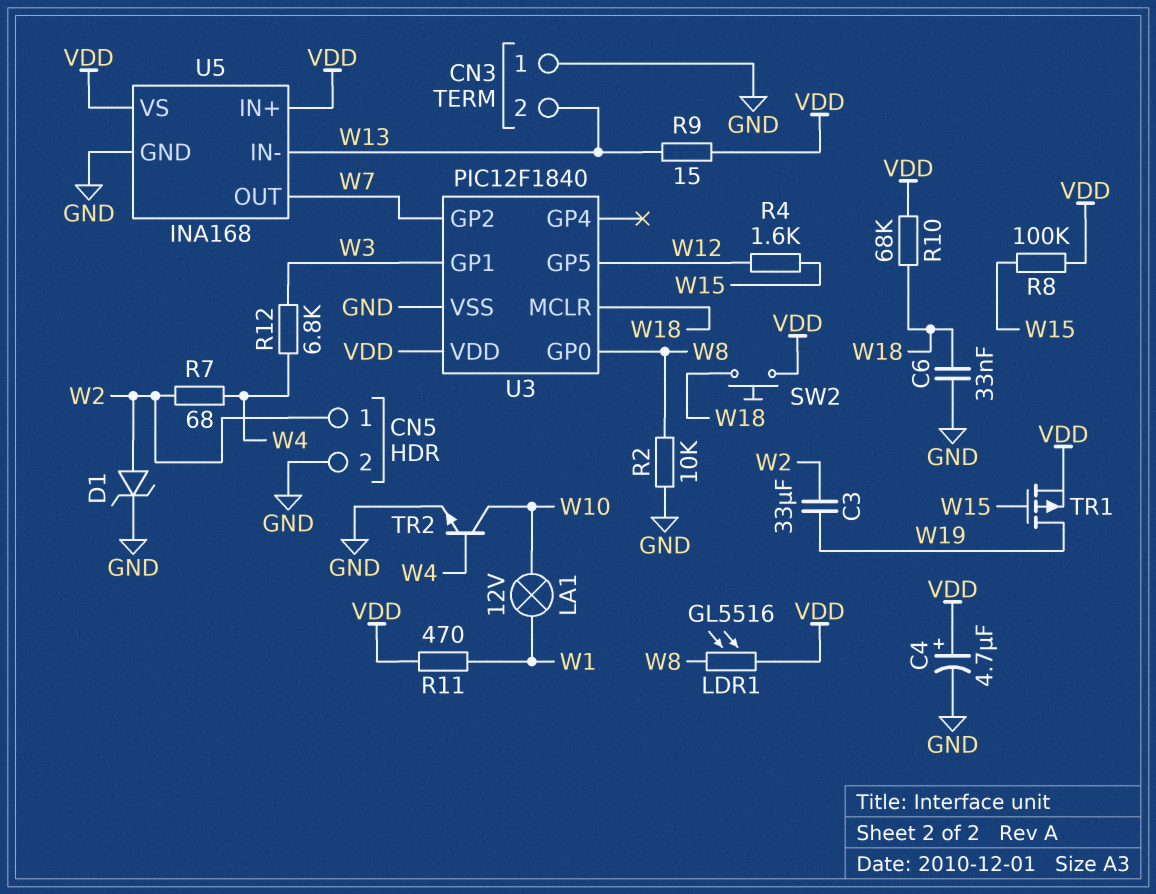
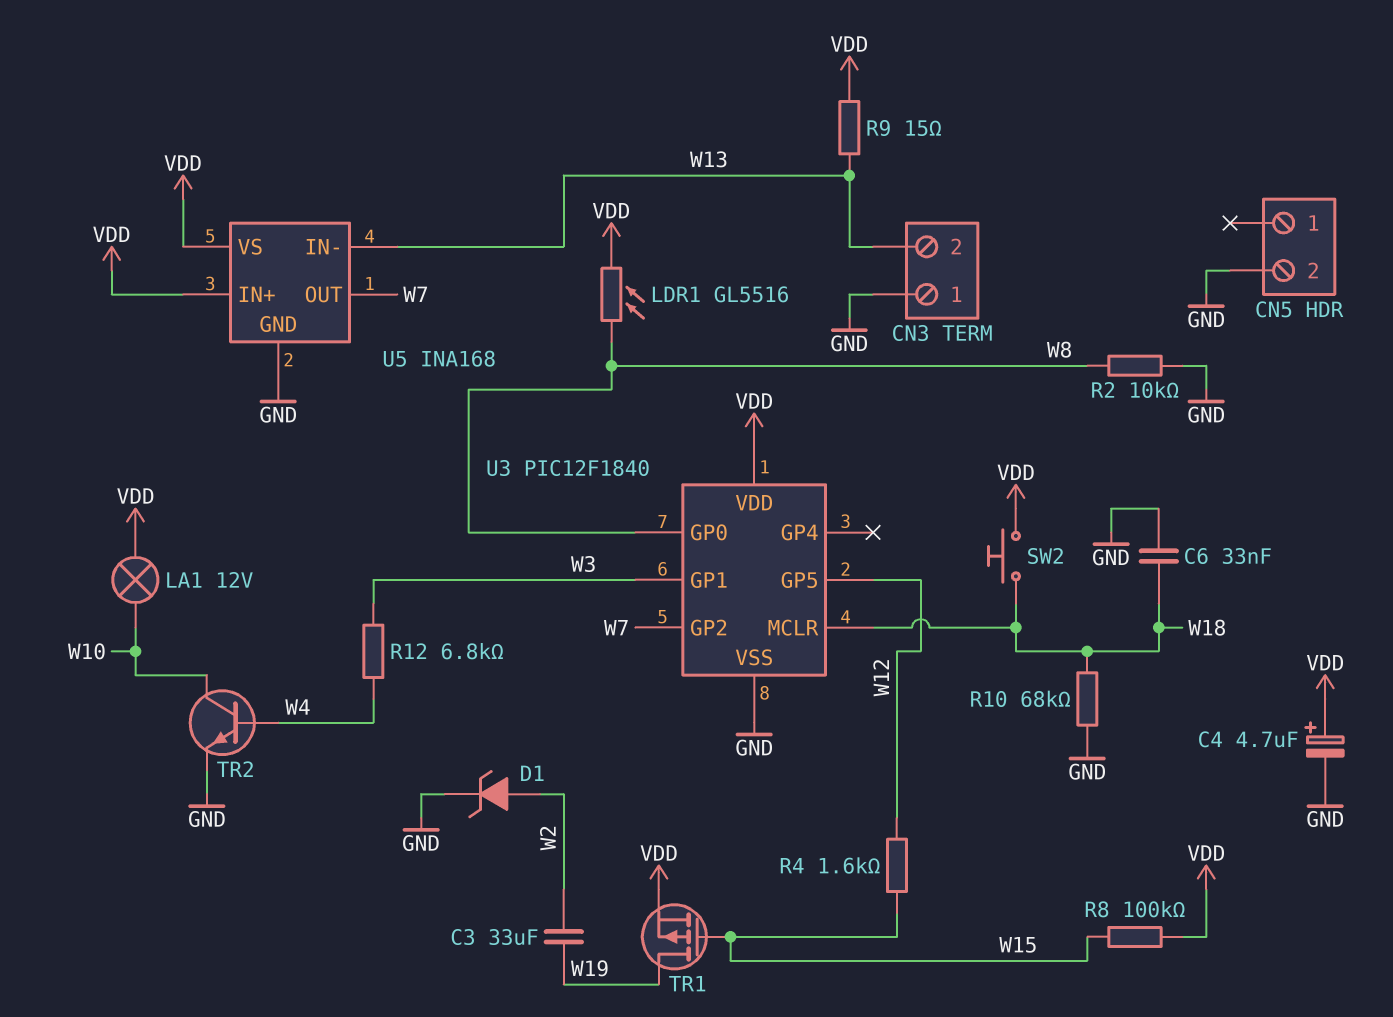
CN5 pin 1: W2 -> none
LA1: lamp 12V (W1, W10) -> lamp 12V (VDD, W10)
R7: 68 (W2, W4) -> none
R10: 68k (VDD, W18) -> 68k (GND, W18)
R11: 470 (VDD, W1) -> none

